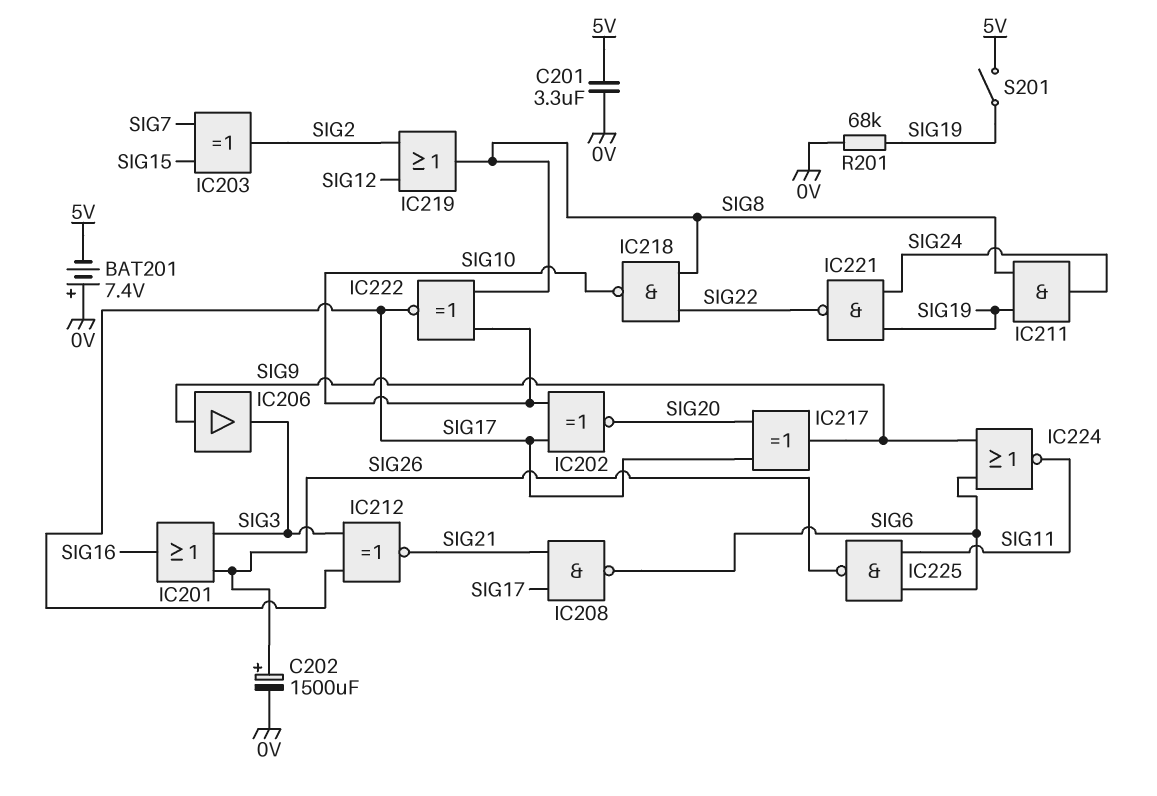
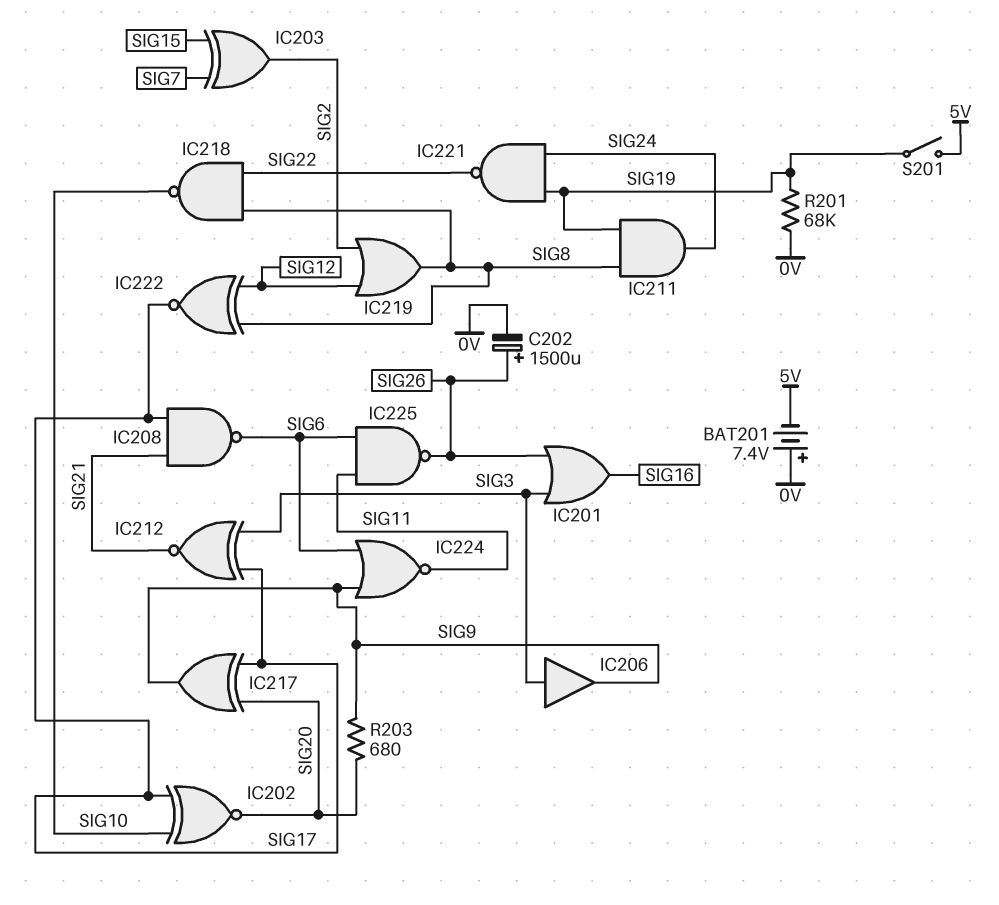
C201: 3.3uF (0V, 5V) -> none
IC206: buffer (in SIG9, out SIG3) -> buffer (in SIG3, out SIG9)
IC222: XNOR (in SIG8, in SIG10, out SIG17) -> XNOR (in SIG8, in SIG12, out SIG17)
R203: none -> 680 (SIG9, SIG20)

